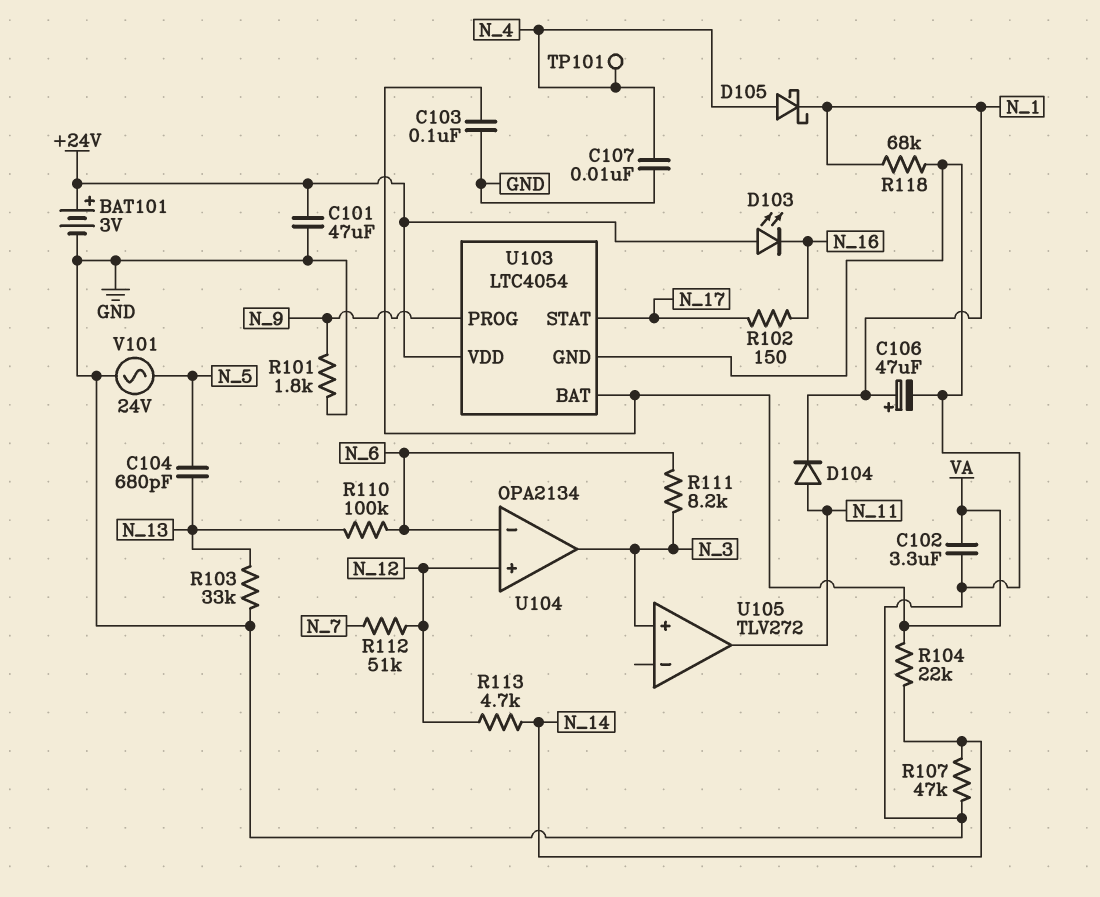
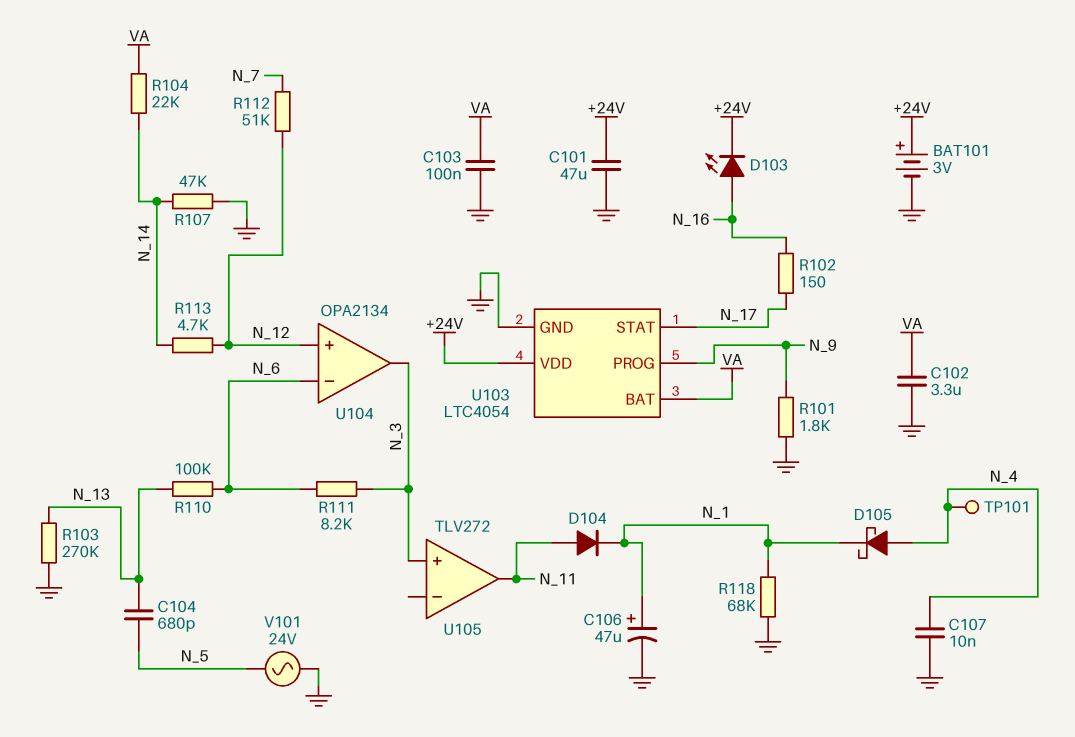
D103: LED (A +24V, K N_16) -> LED (A N_16, K +24V)
R103: 33k (GND, N_13) -> 270k (GND, N_13)

